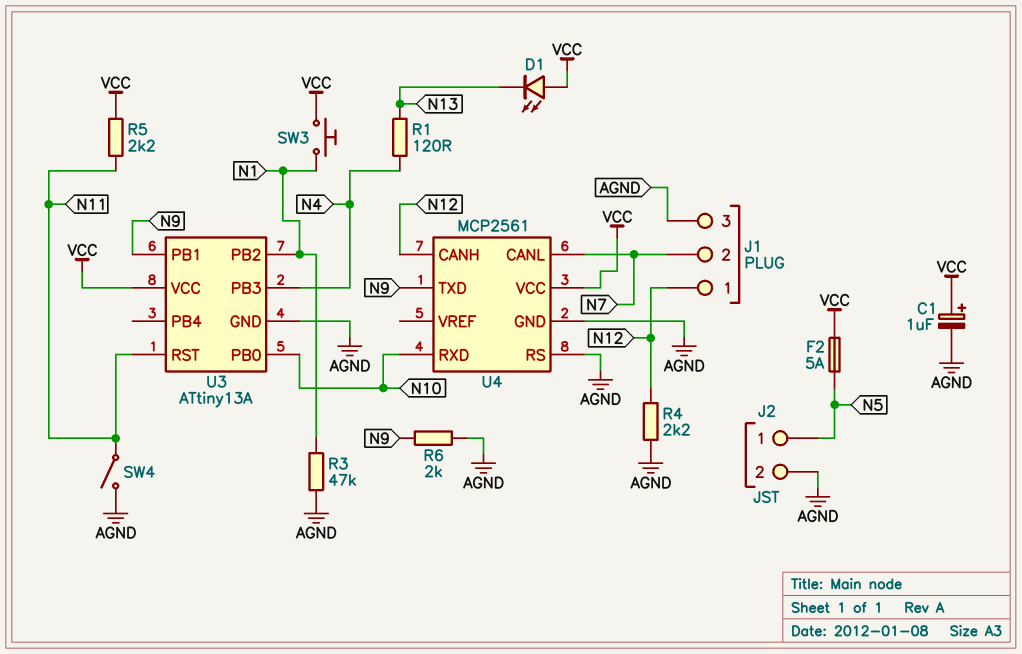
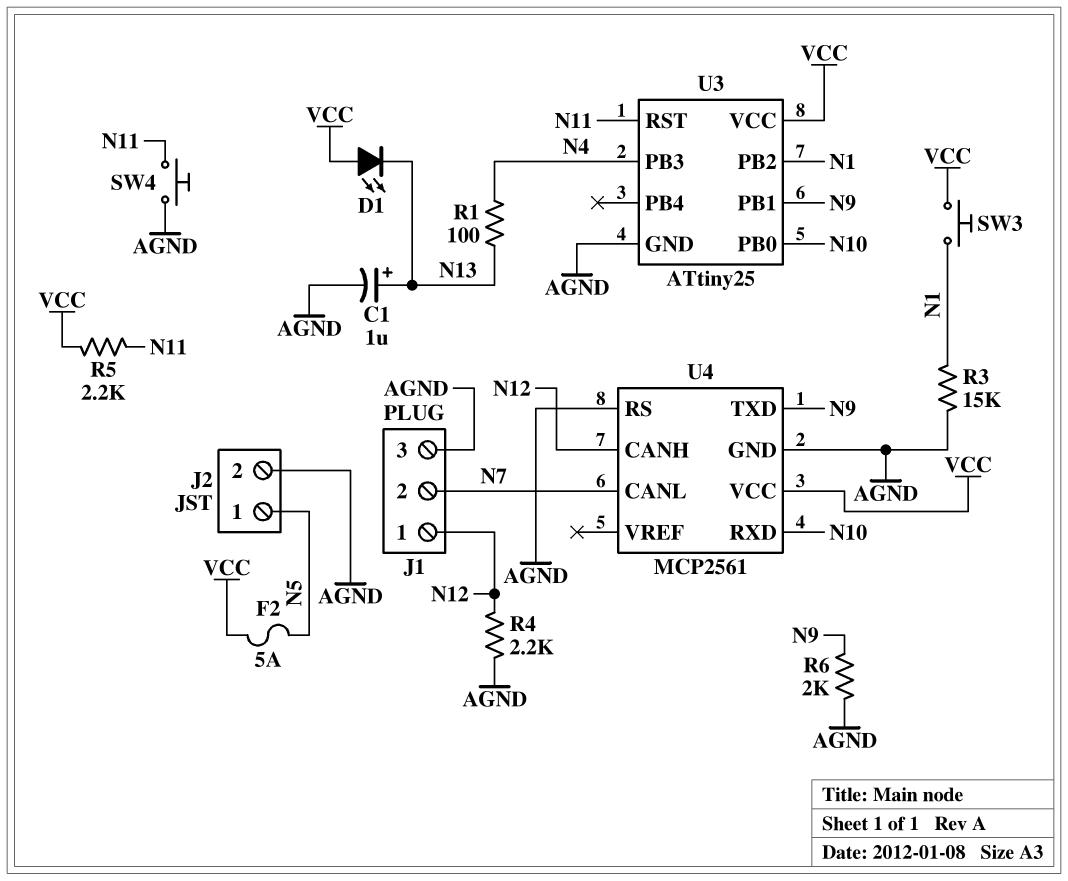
C1: 1uF (plus VCC, minus AGND) -> 1uF (plus N13, minus AGND)
R1: 120 (N4, N13) -> 100 (N4, N13)
R3: 47k (AGND, N1) -> 15k (AGND, N1)
SW4: switch (AGND, N11) -> button (AGND, N11)
U3: ATtiny13A -> ATtiny25

